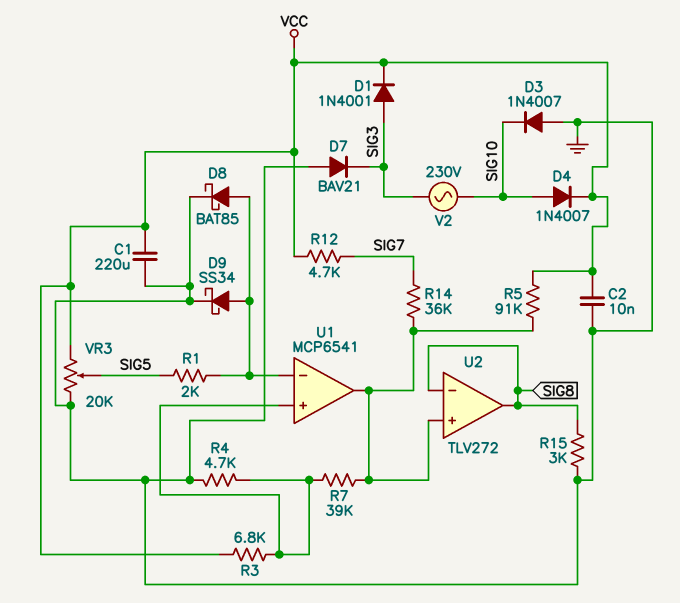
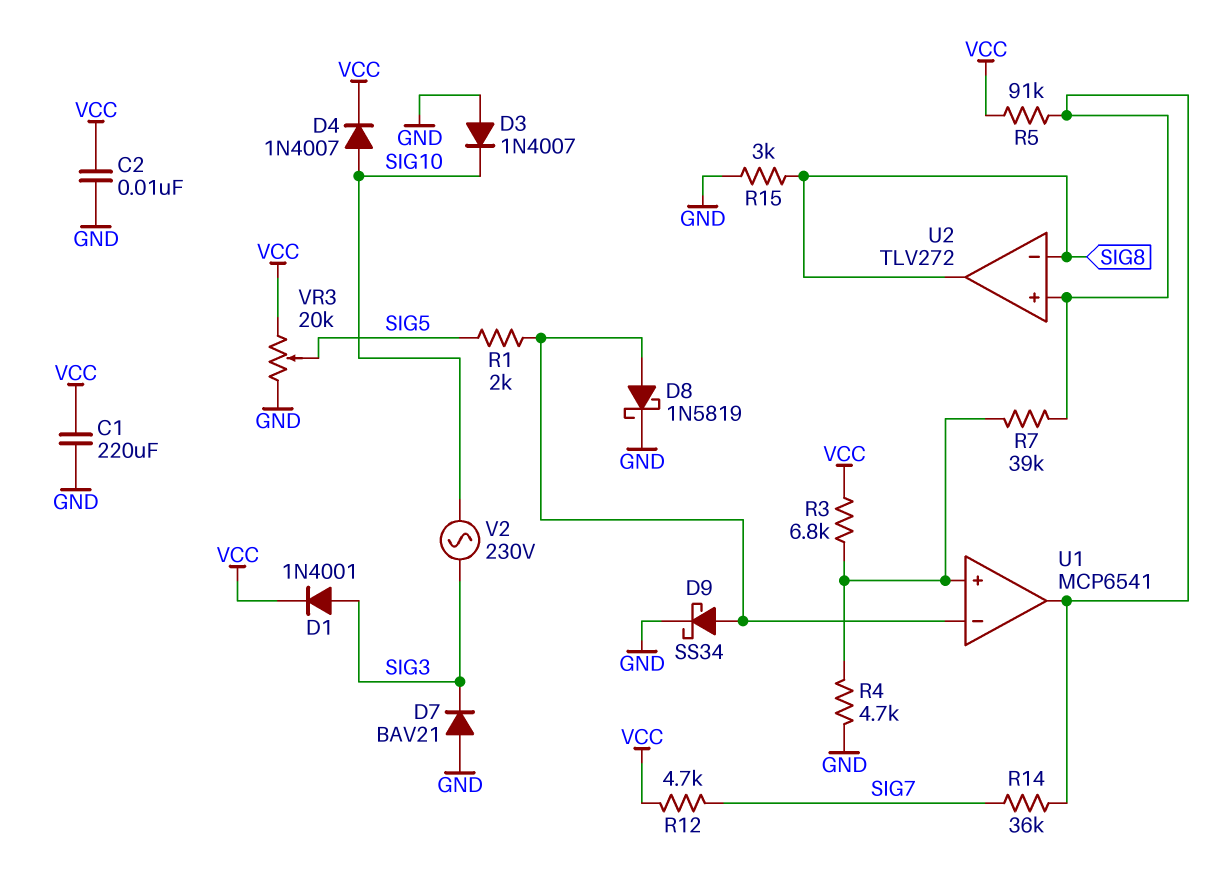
D8: schottky BAT85 (A U1/in-, K GND) -> schottky 1N5819 (A U1/in-, K GND)

